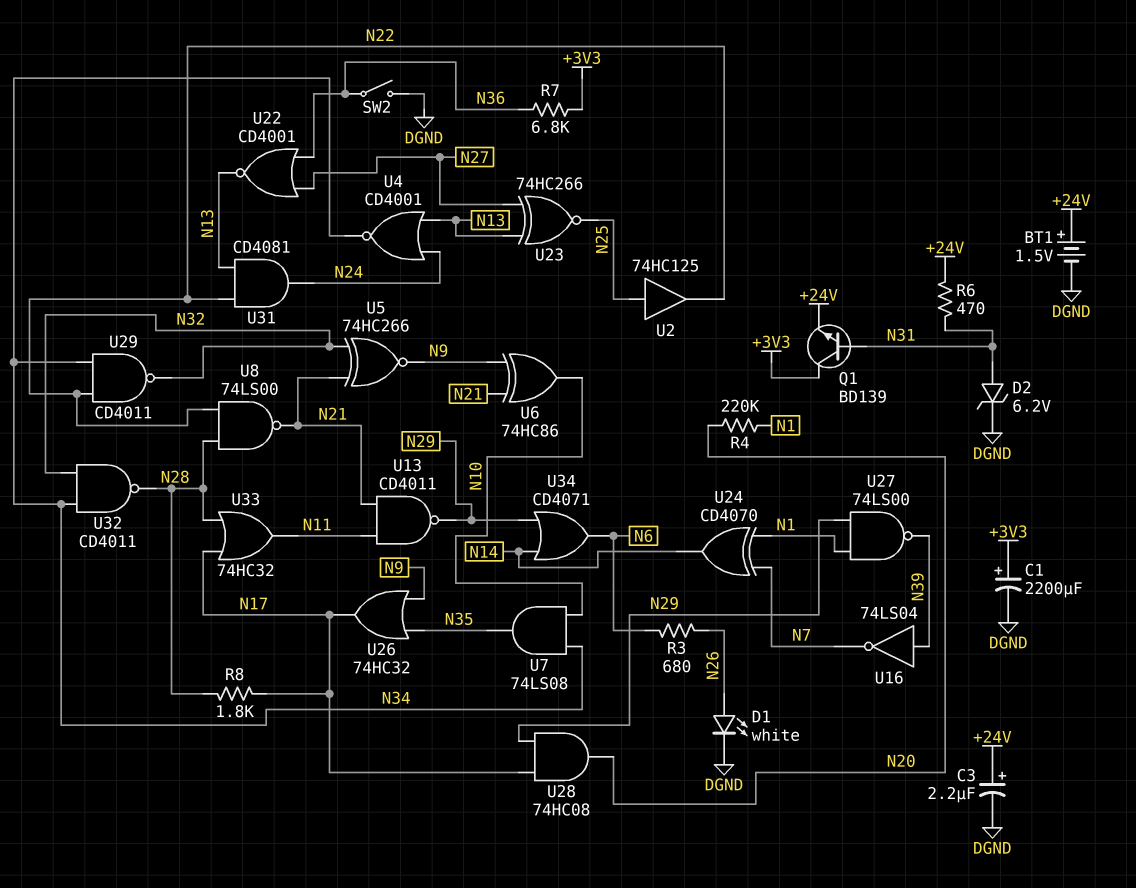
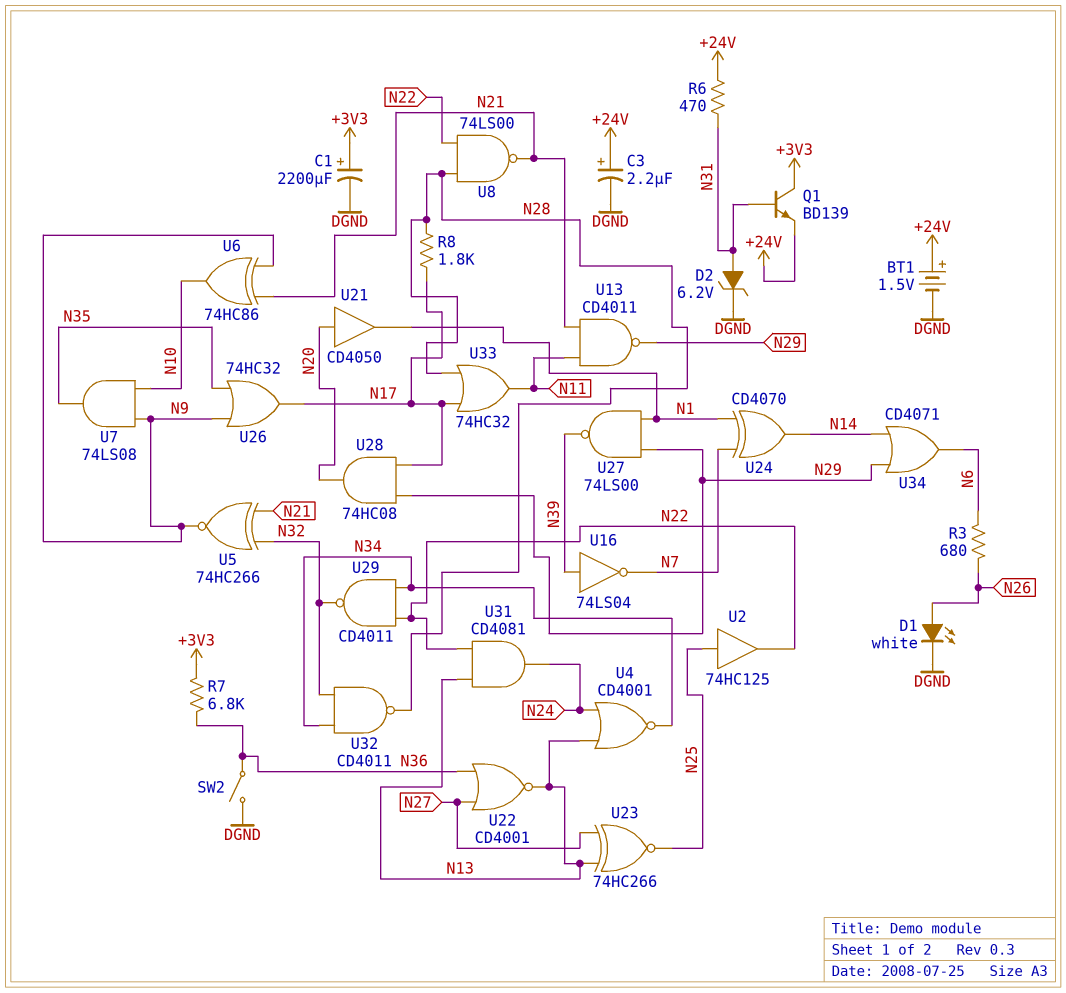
R4: 220k (N1, N20) -> none
U7: AND 74LS08 (in N10, in N34, out N35) -> AND 74LS08 (in N9, in N10, out N35)
U21: none -> buffer CD4050 (in N20, out N1)

